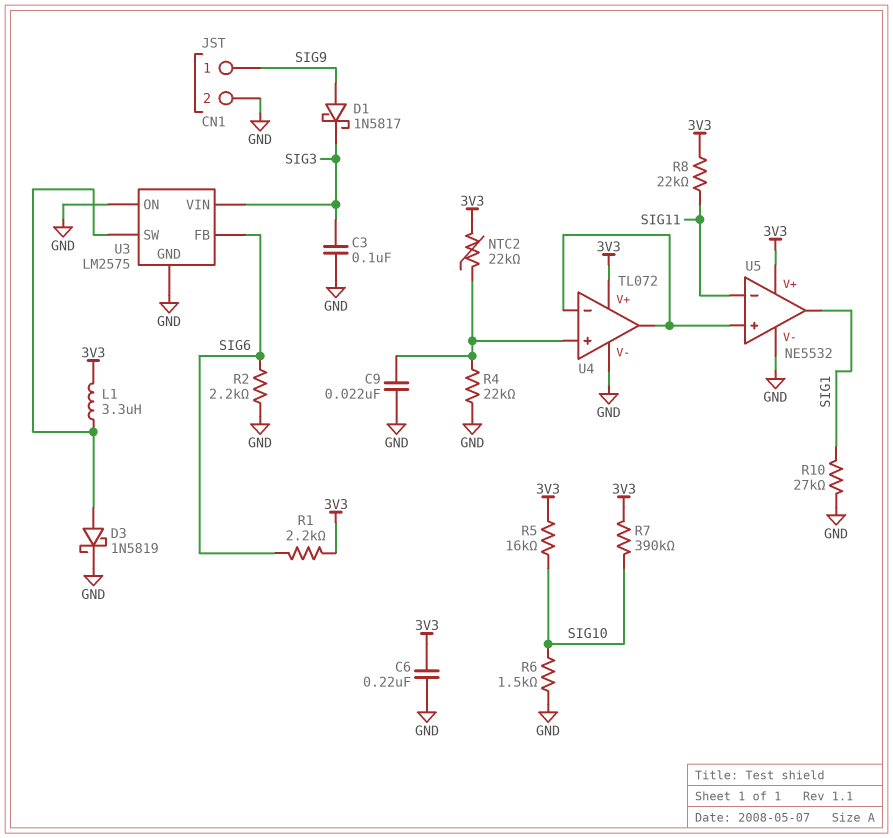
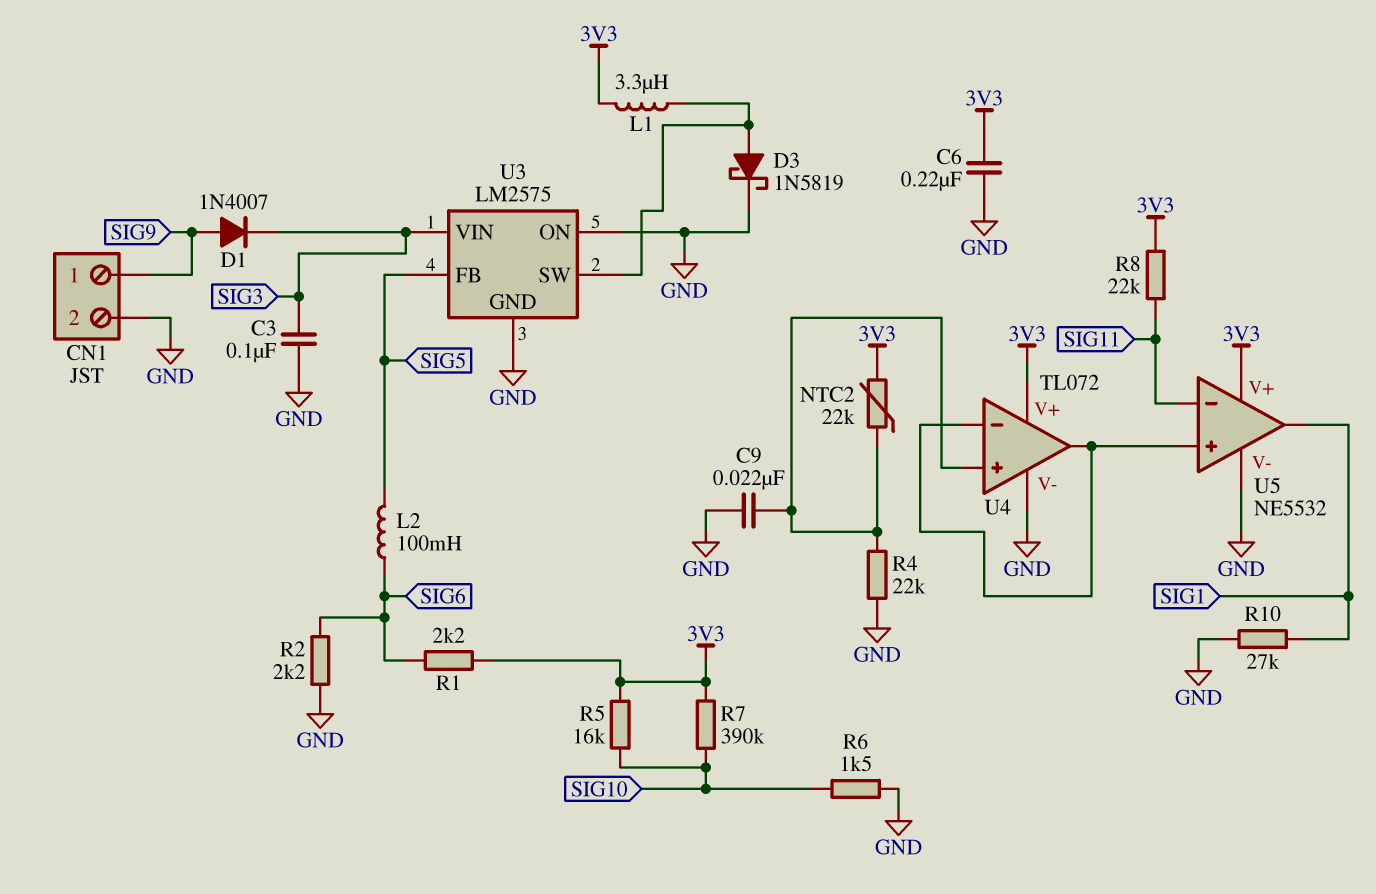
D1: schottky 1N5817 (A SIG9, K SIG3) -> diode 1N4007 (A SIG9, K SIG3)
L2: none -> 100mH (SIG5, SIG6)
U3 pin FB: SIG6 -> SIG5

